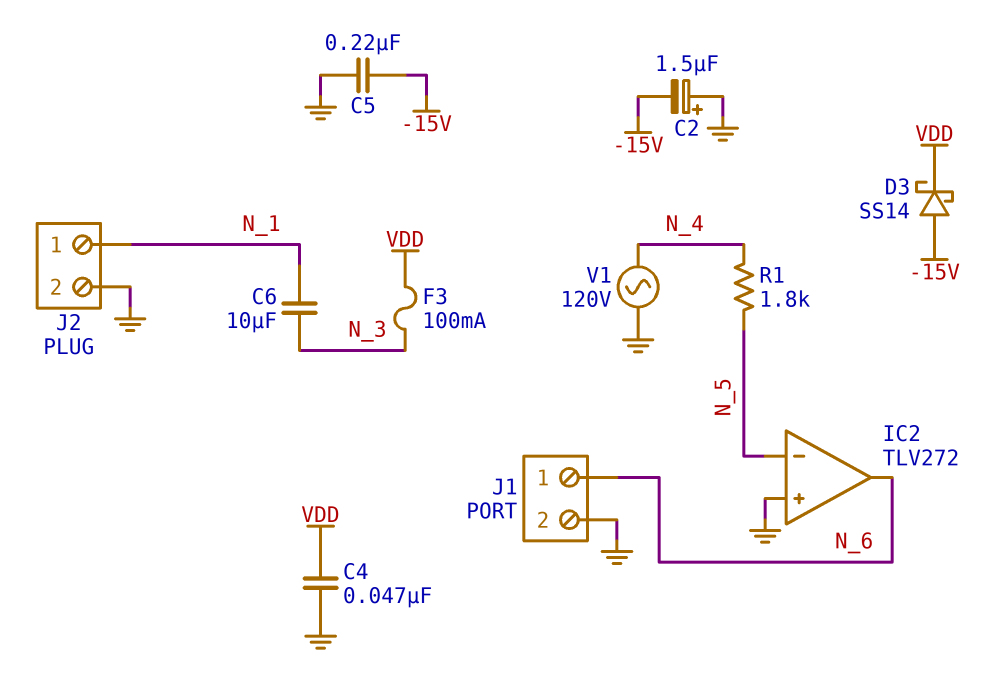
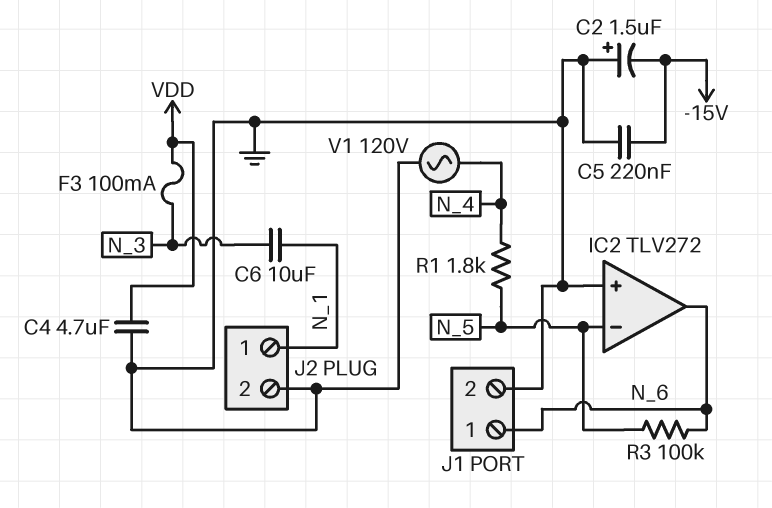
C4: 47nF (GND, VDD) -> 4.7uF (GND, VDD)
D3: schottky SS14 (A -15V, K VDD) -> none
R3: none -> 100k (N_5, N_6)

